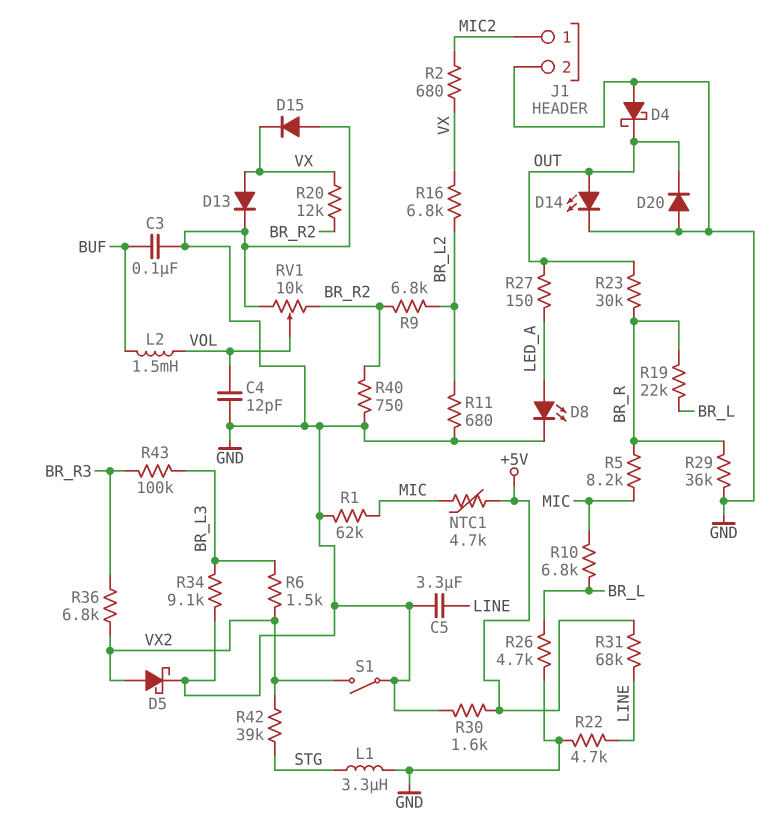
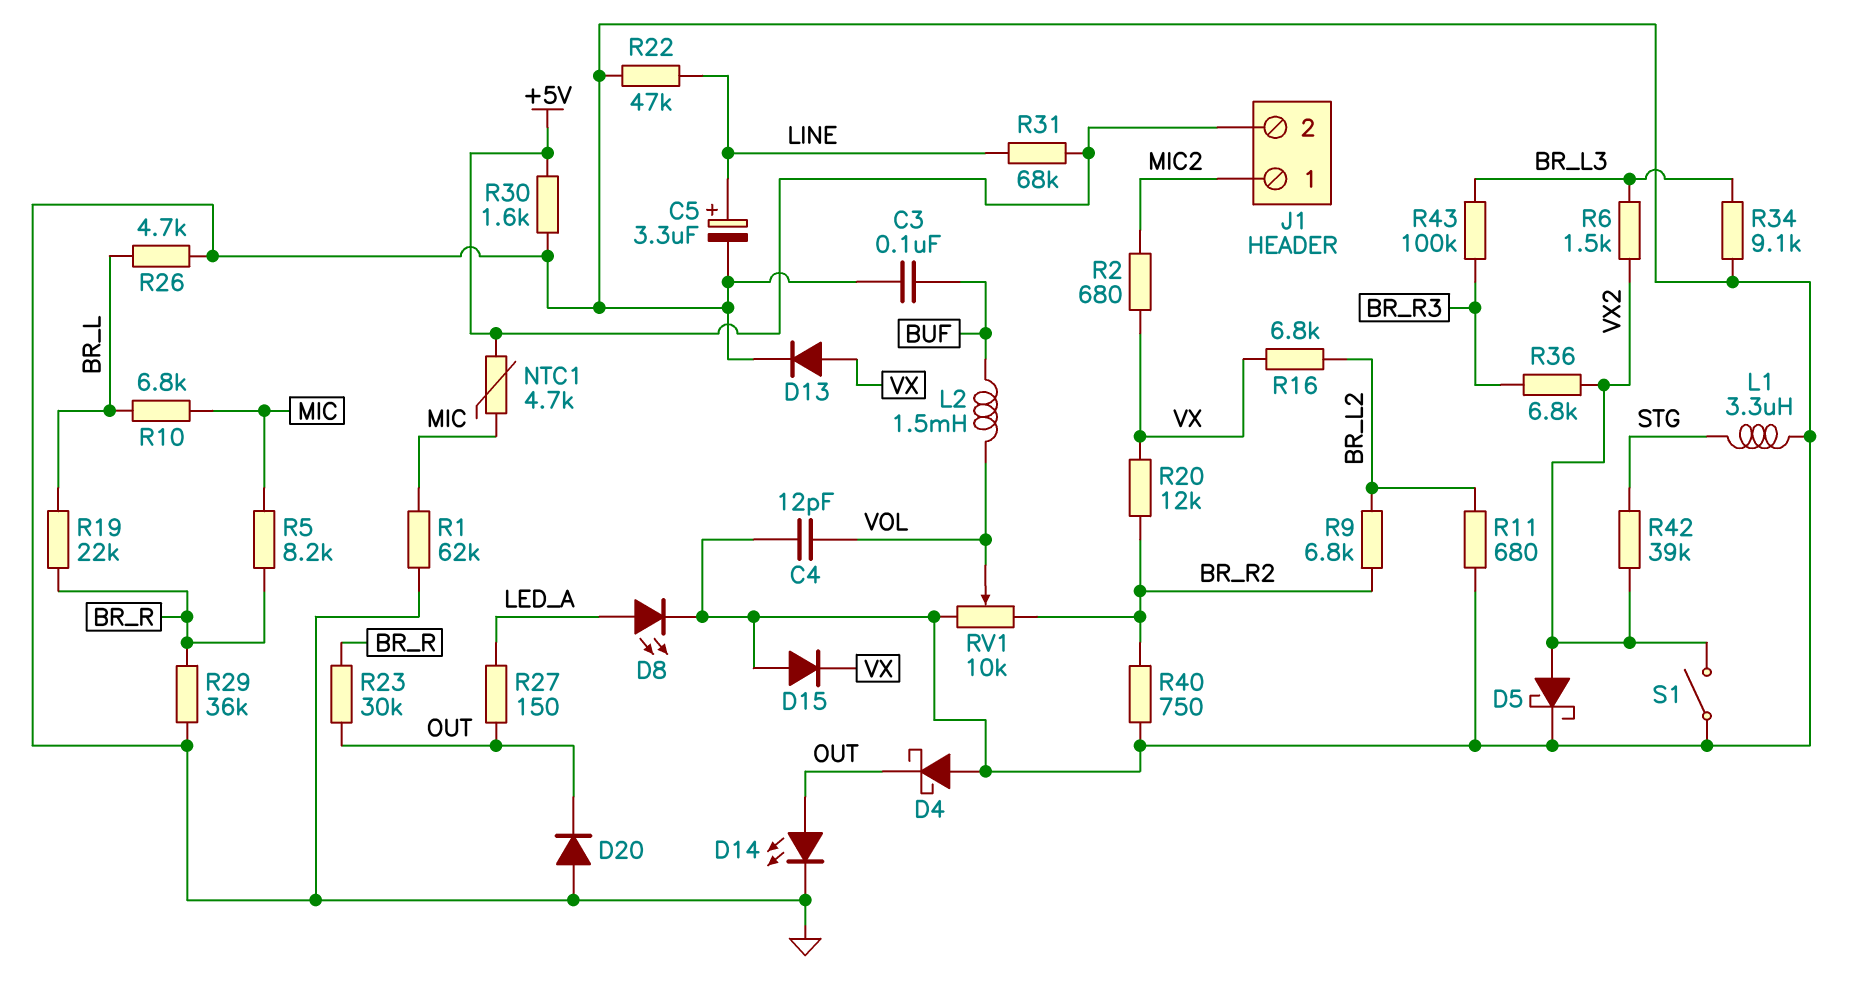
C5: 3.3uF (GND, LINE) -> 3.3uF (plus LINE, minus GND)
J1 pin 2: GND -> +5V
R22: 4.7k (GND, LINE) -> 47k (GND, LINE)

